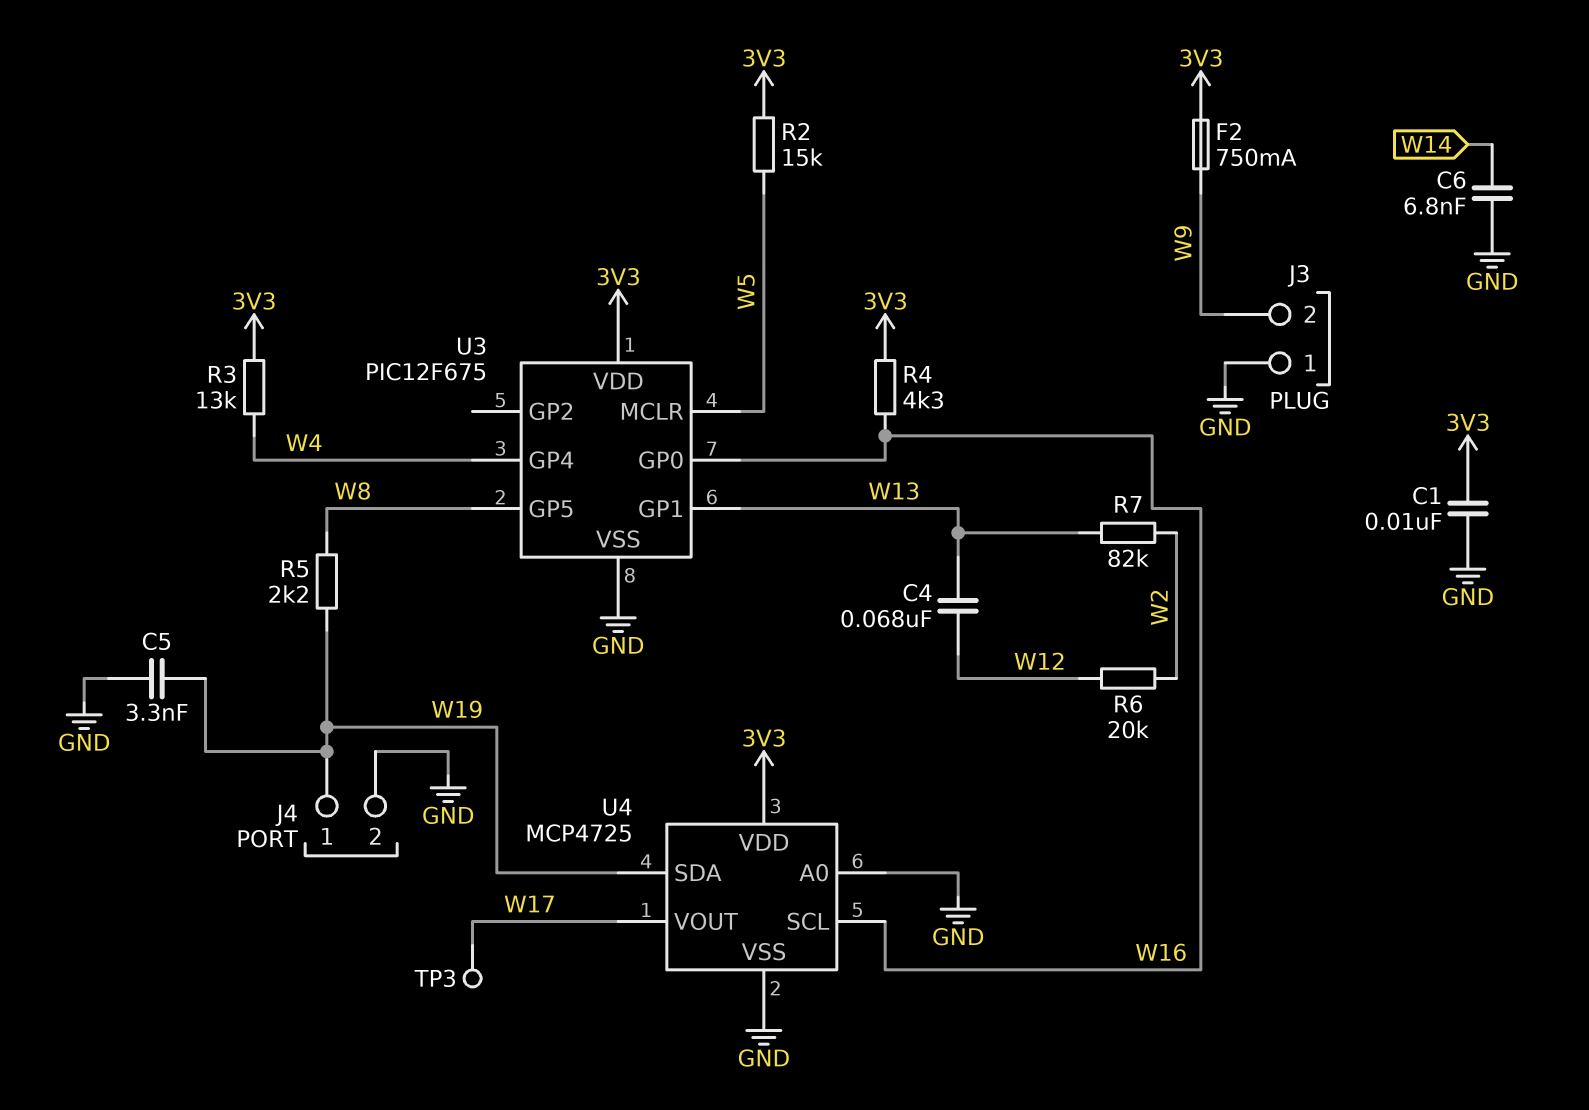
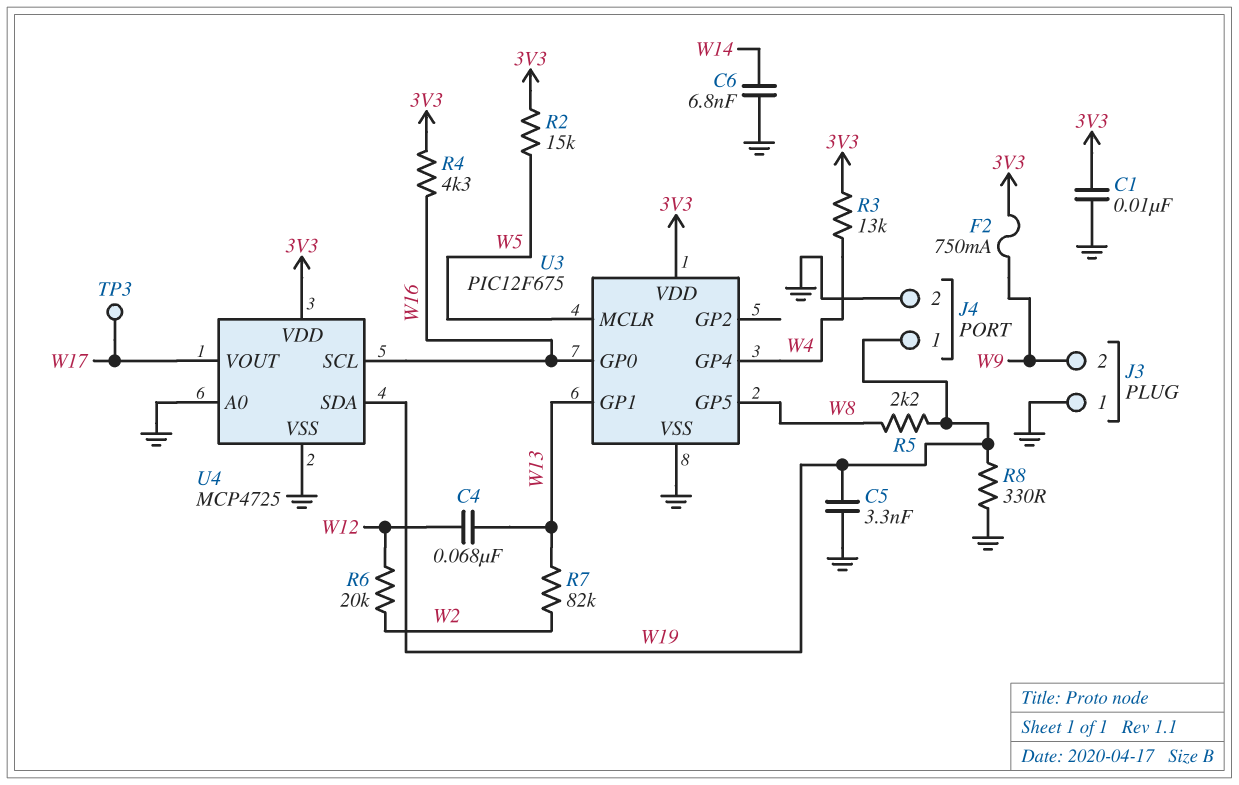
R8: none -> 330 (GND, W19)

